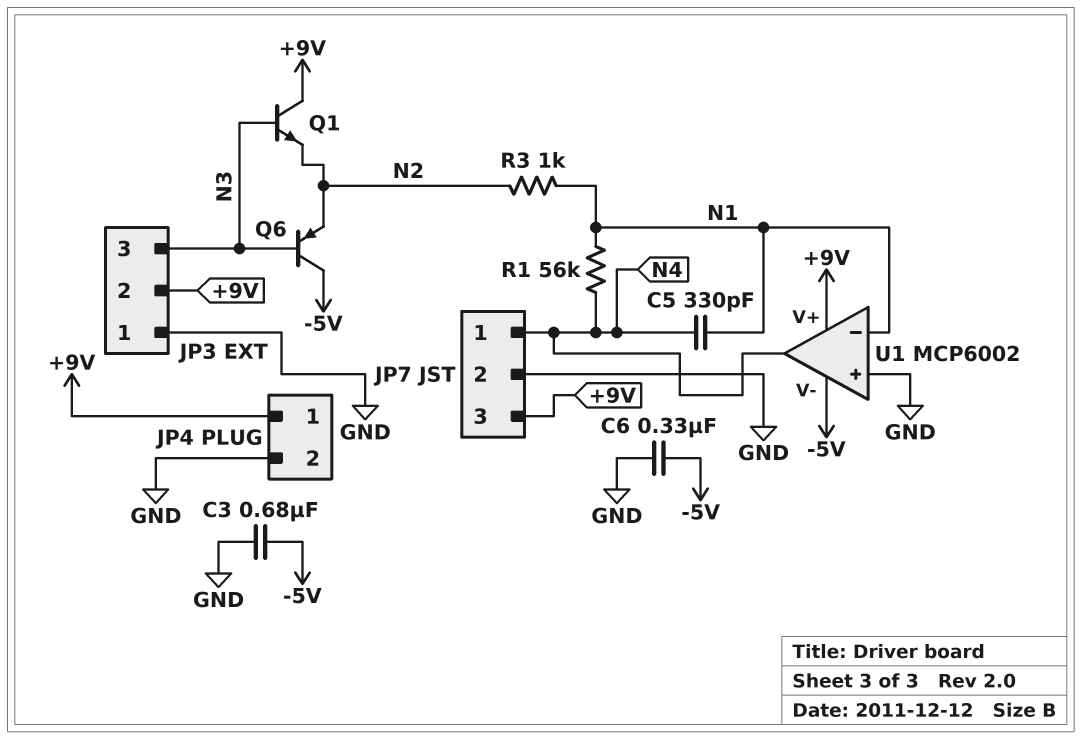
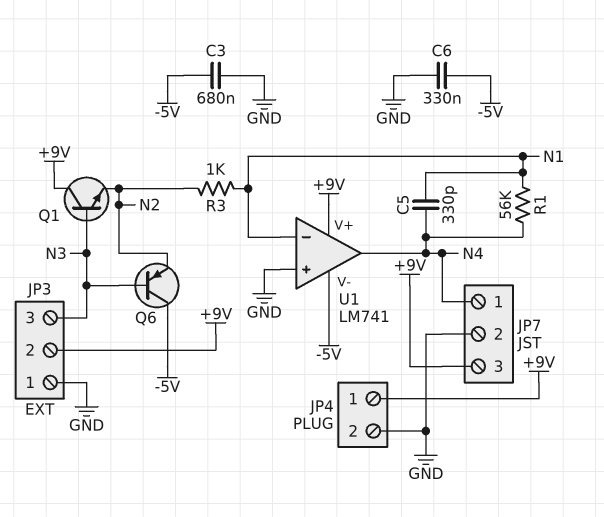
U1: MCP6002 -> LM741

